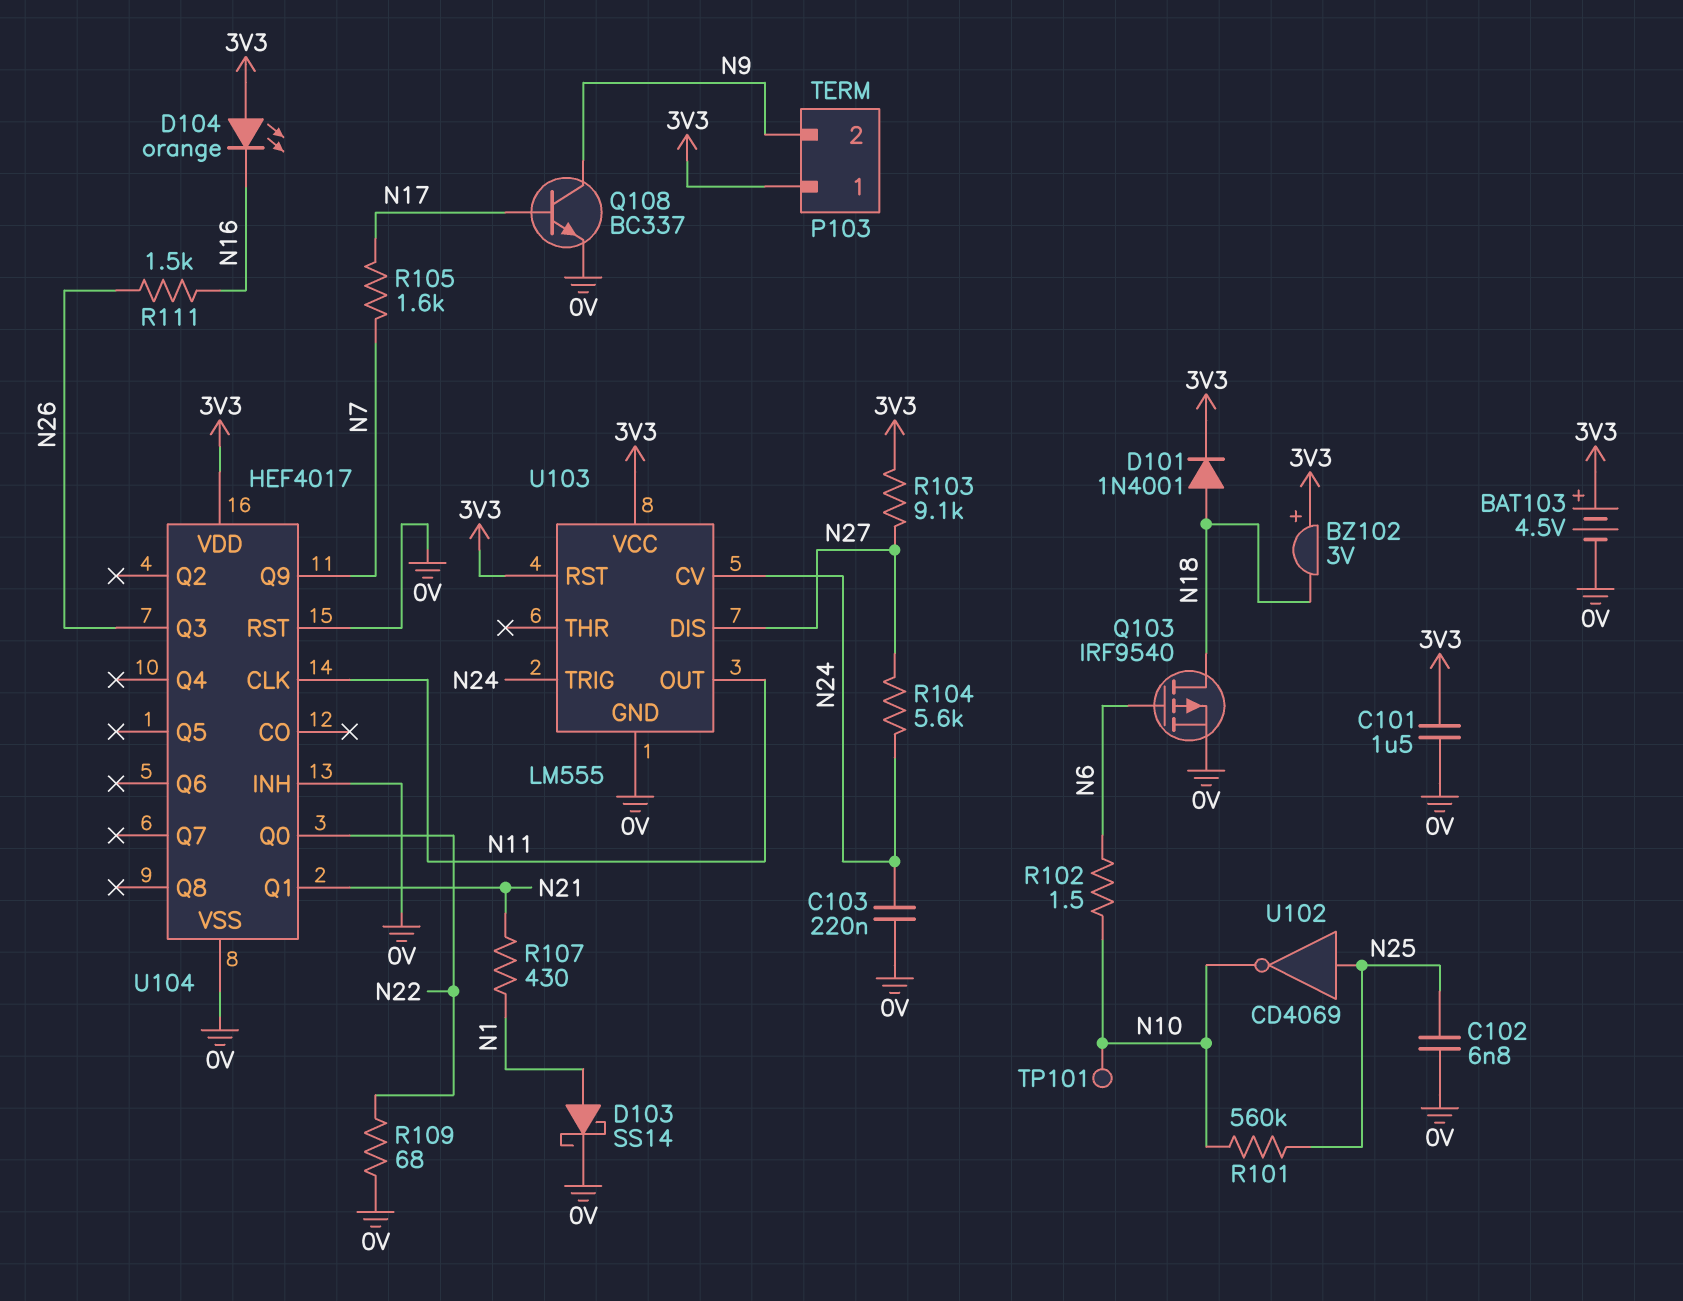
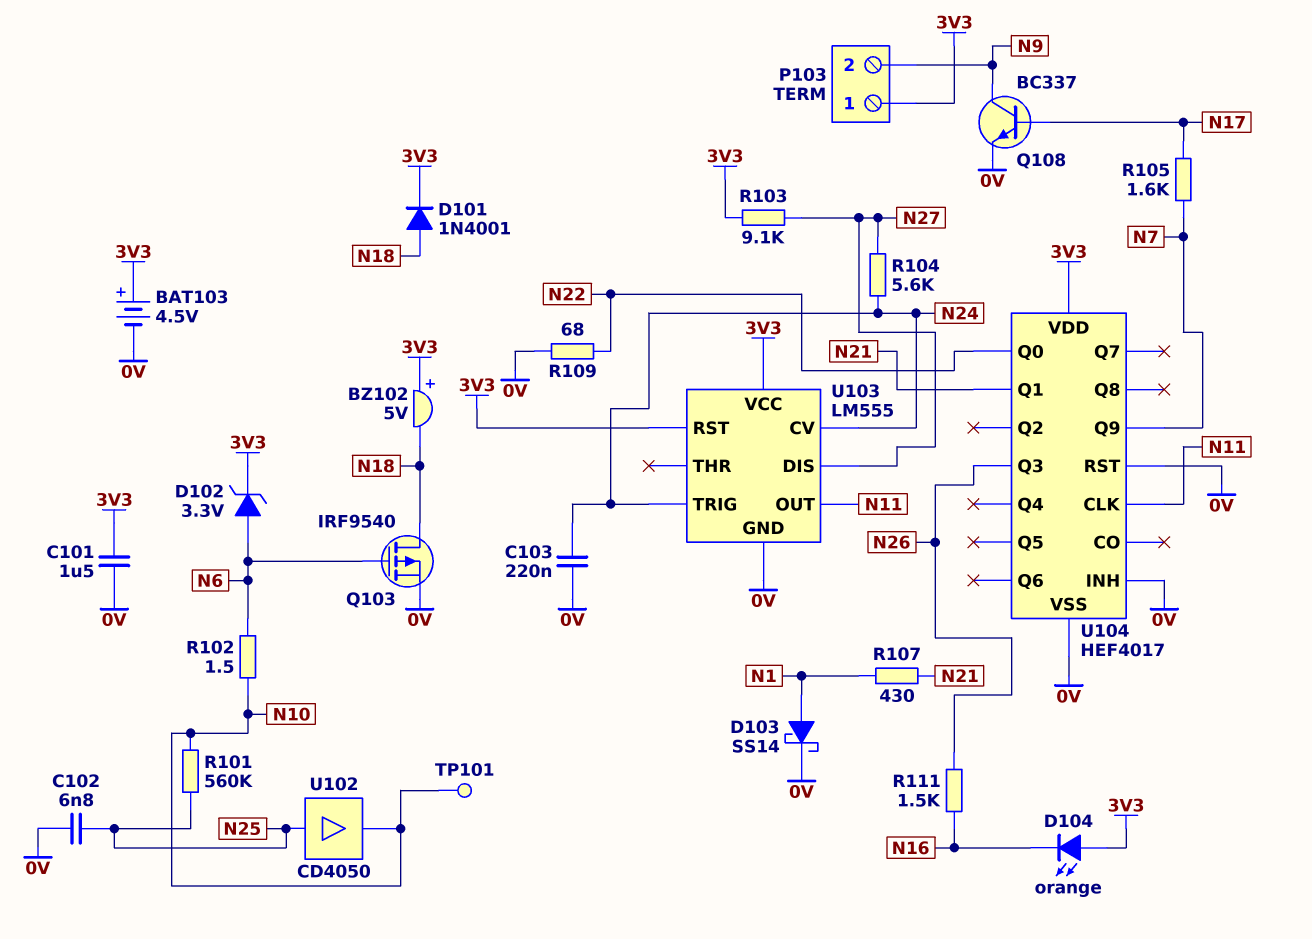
BZ102: buzzer 3V (plus 3V3, minus N18) -> buzzer 5V (plus 3V3, minus N18)
D102: none -> zener 3.3V (A N6, K 3V3)
U102: NOT CD4069 (in N25, out N10) -> buffer CD4050 (in N25, out N10)

